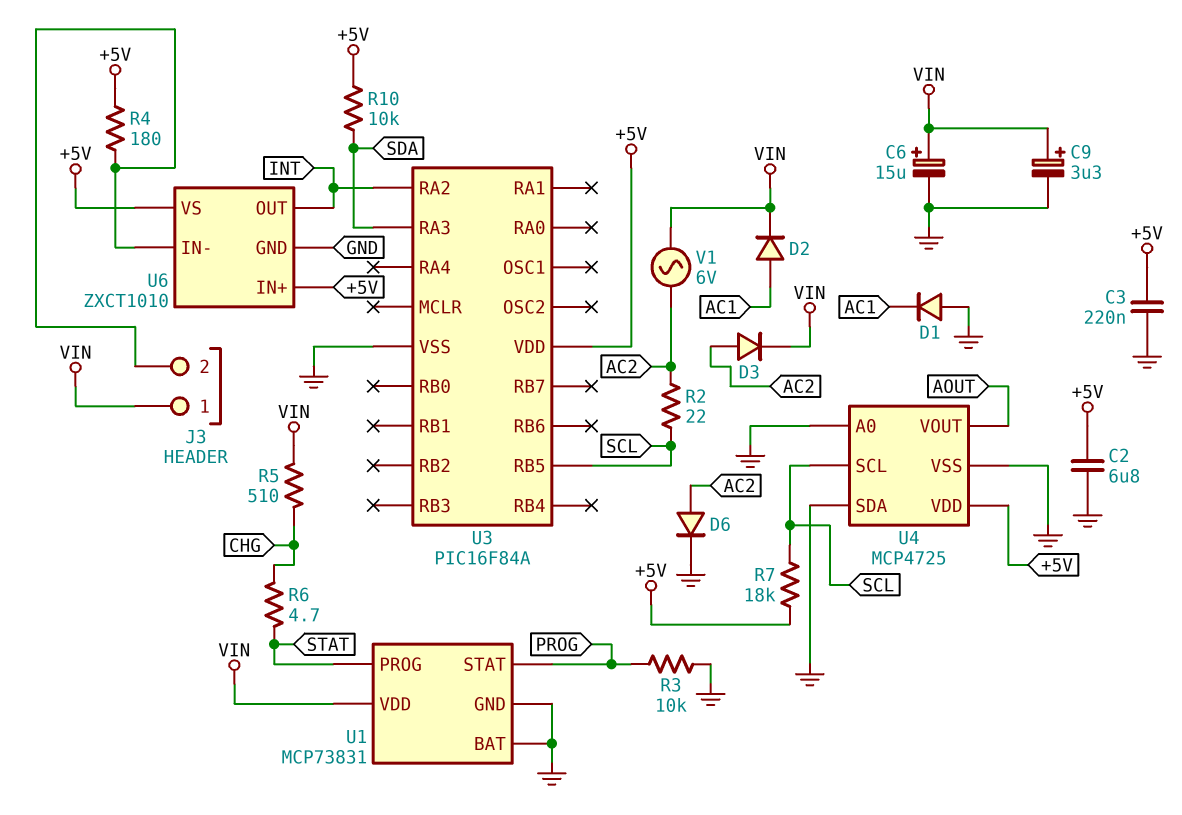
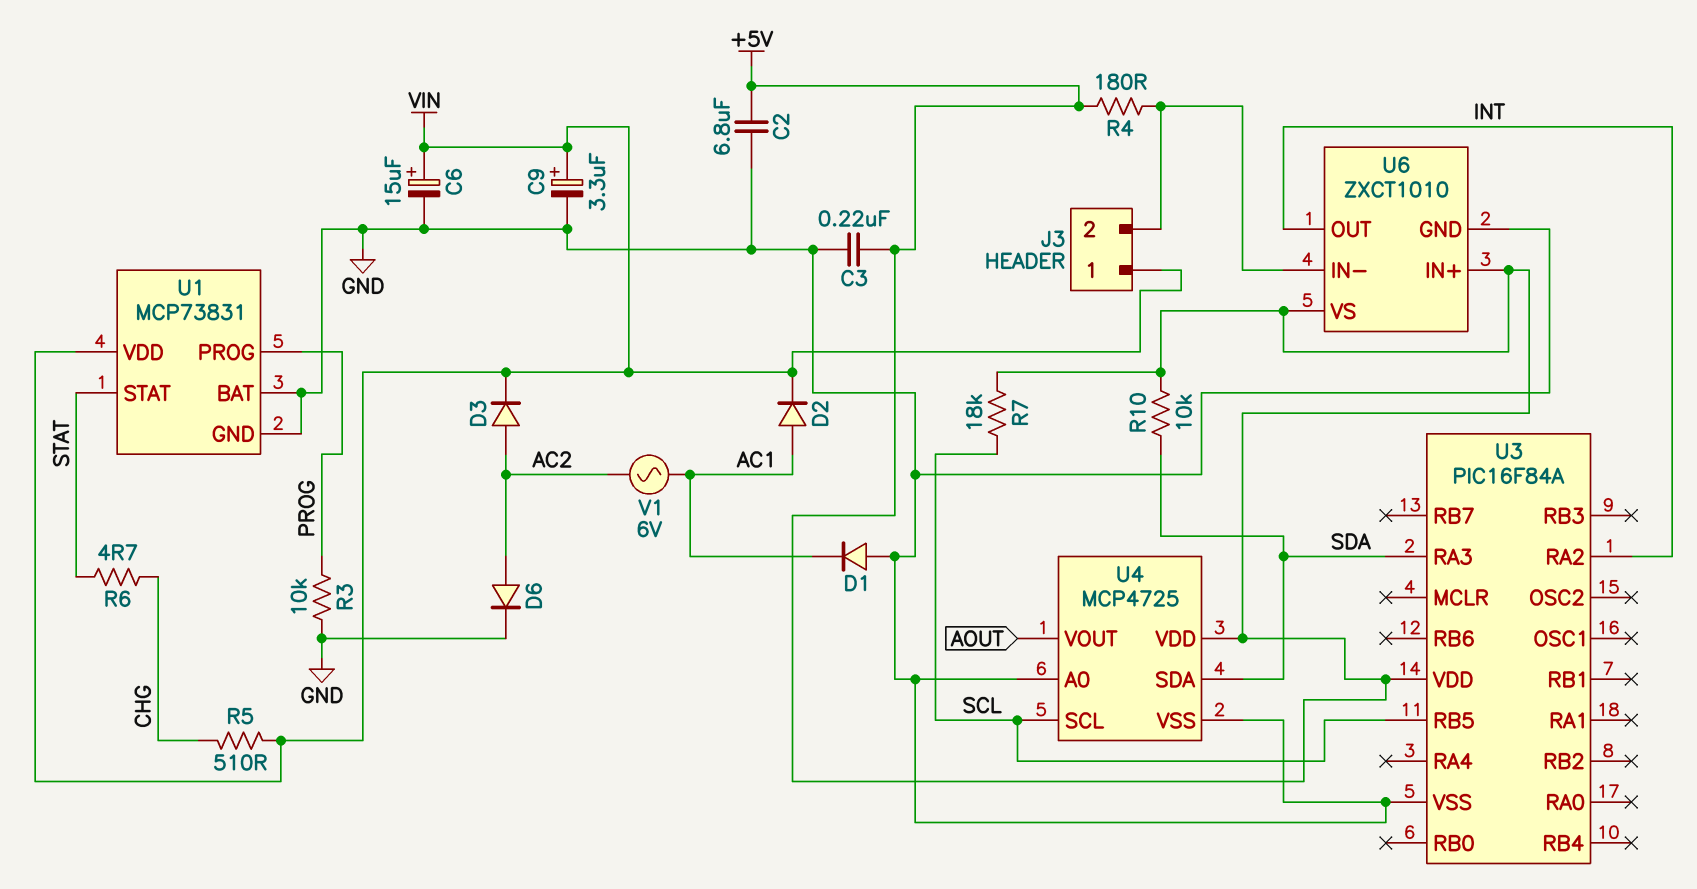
R2: 22 (AC2, SCL) -> none
U1 pin PROG: STAT -> PROG
U1 pin STAT: PROG -> STAT
U4 pin SDA: GND -> SDA
V1: AC 6V (AC2, VIN) -> AC 6V (AC1, AC2)

